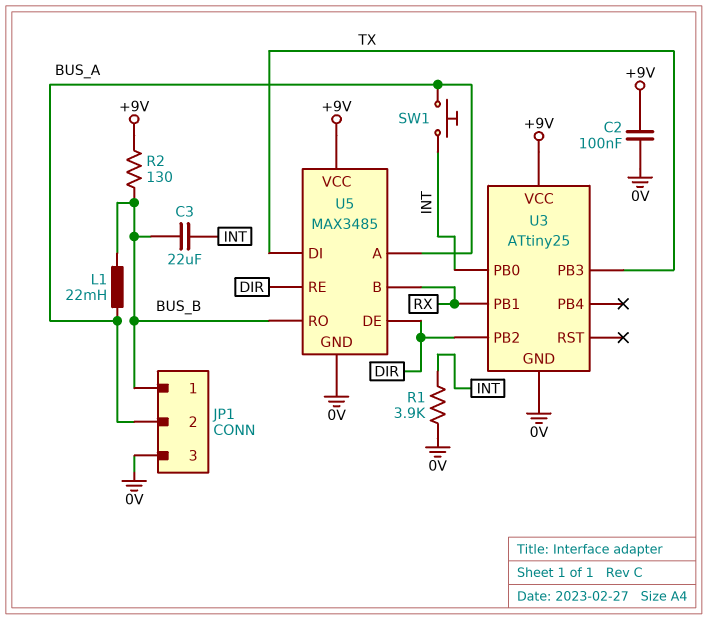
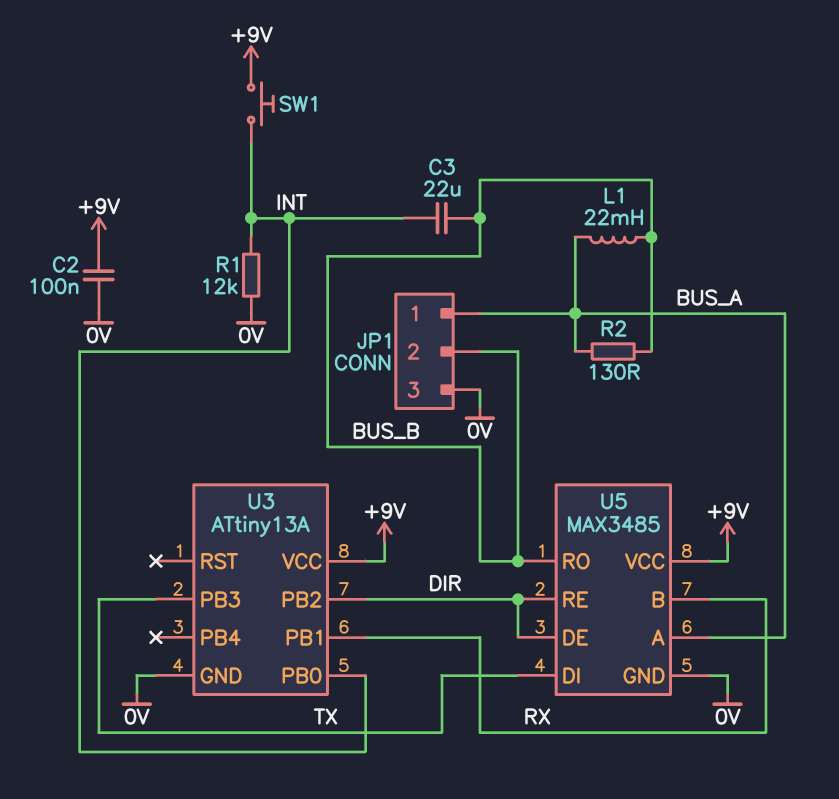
JP1 pin 1: BUS_B -> BUS_A
JP1 pin 2: BUS_A -> BUS_B
R1: 3.9k (0V, INT) -> 12k (0V, INT)
R2: 130 (+9V, BUS_B) -> 130 (BUS_A, BUS_B)
SW1: button (BUS_A, INT) -> button (+9V, INT)
U3: ATtiny25 -> ATtiny13A

